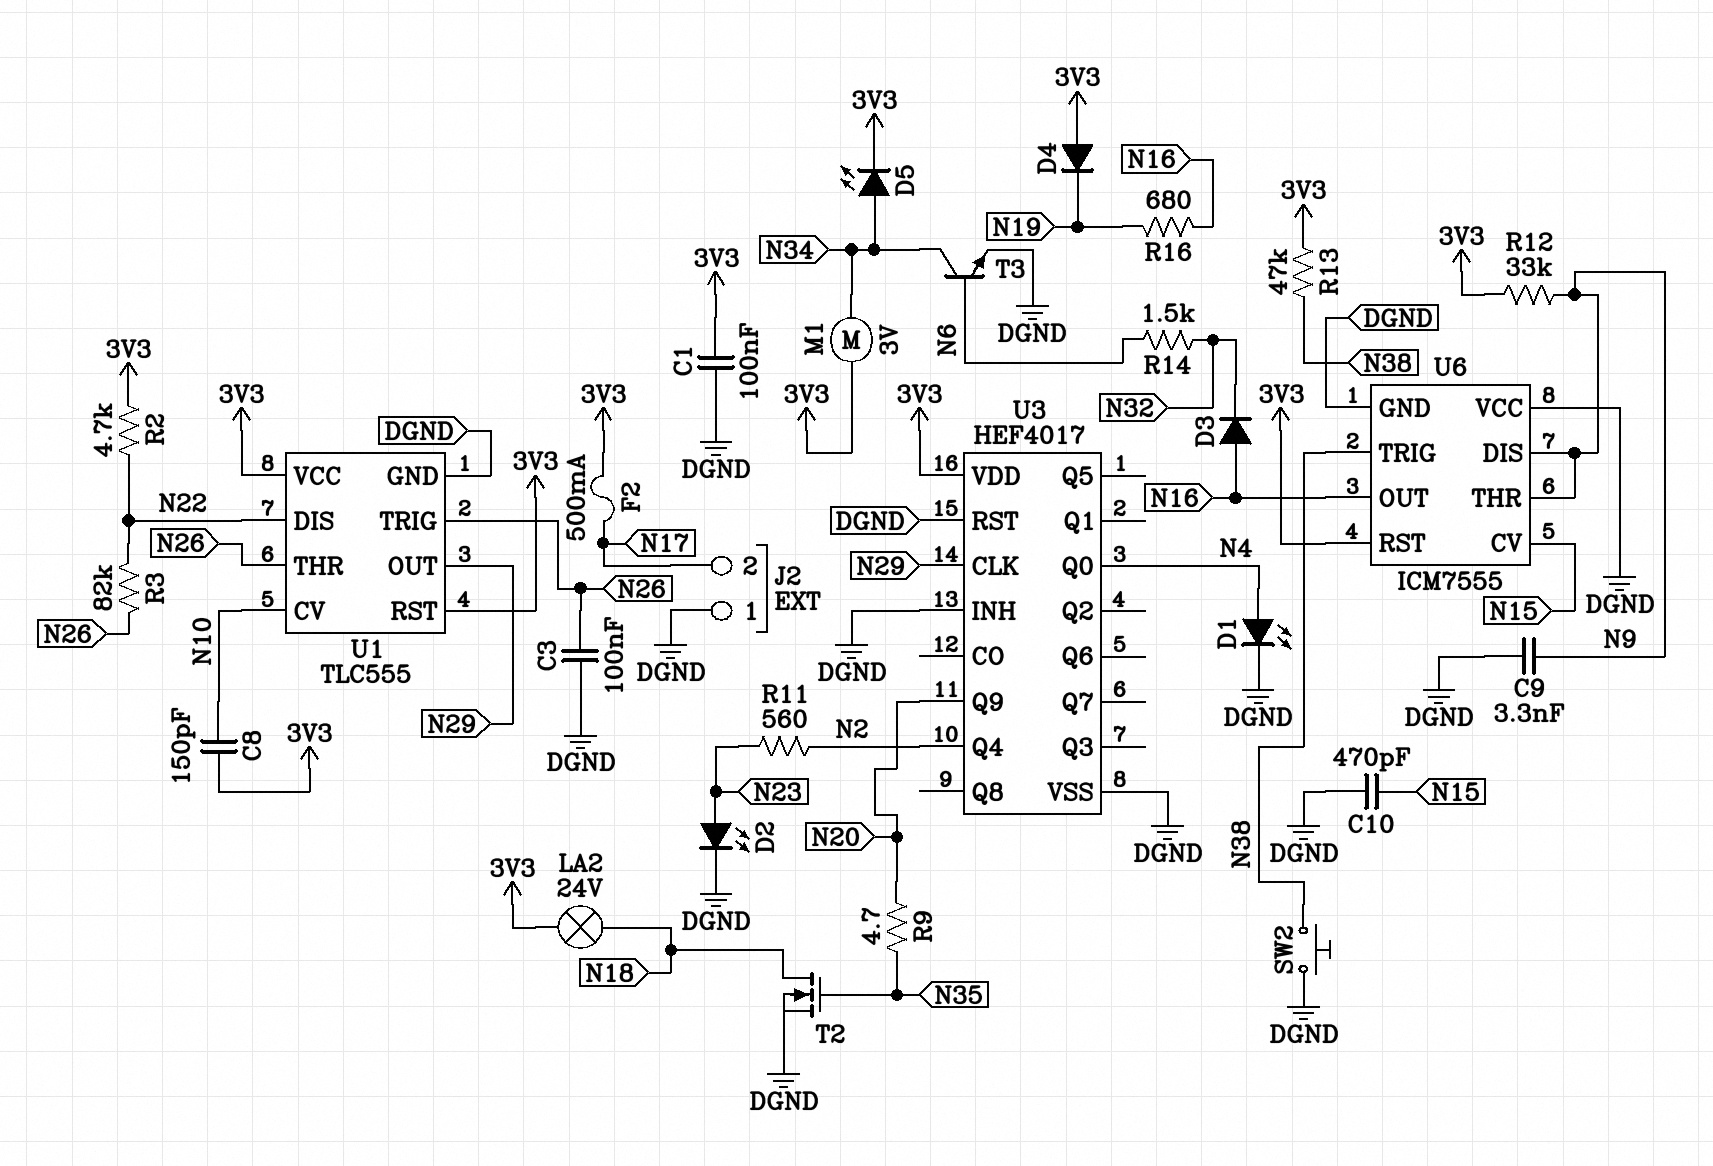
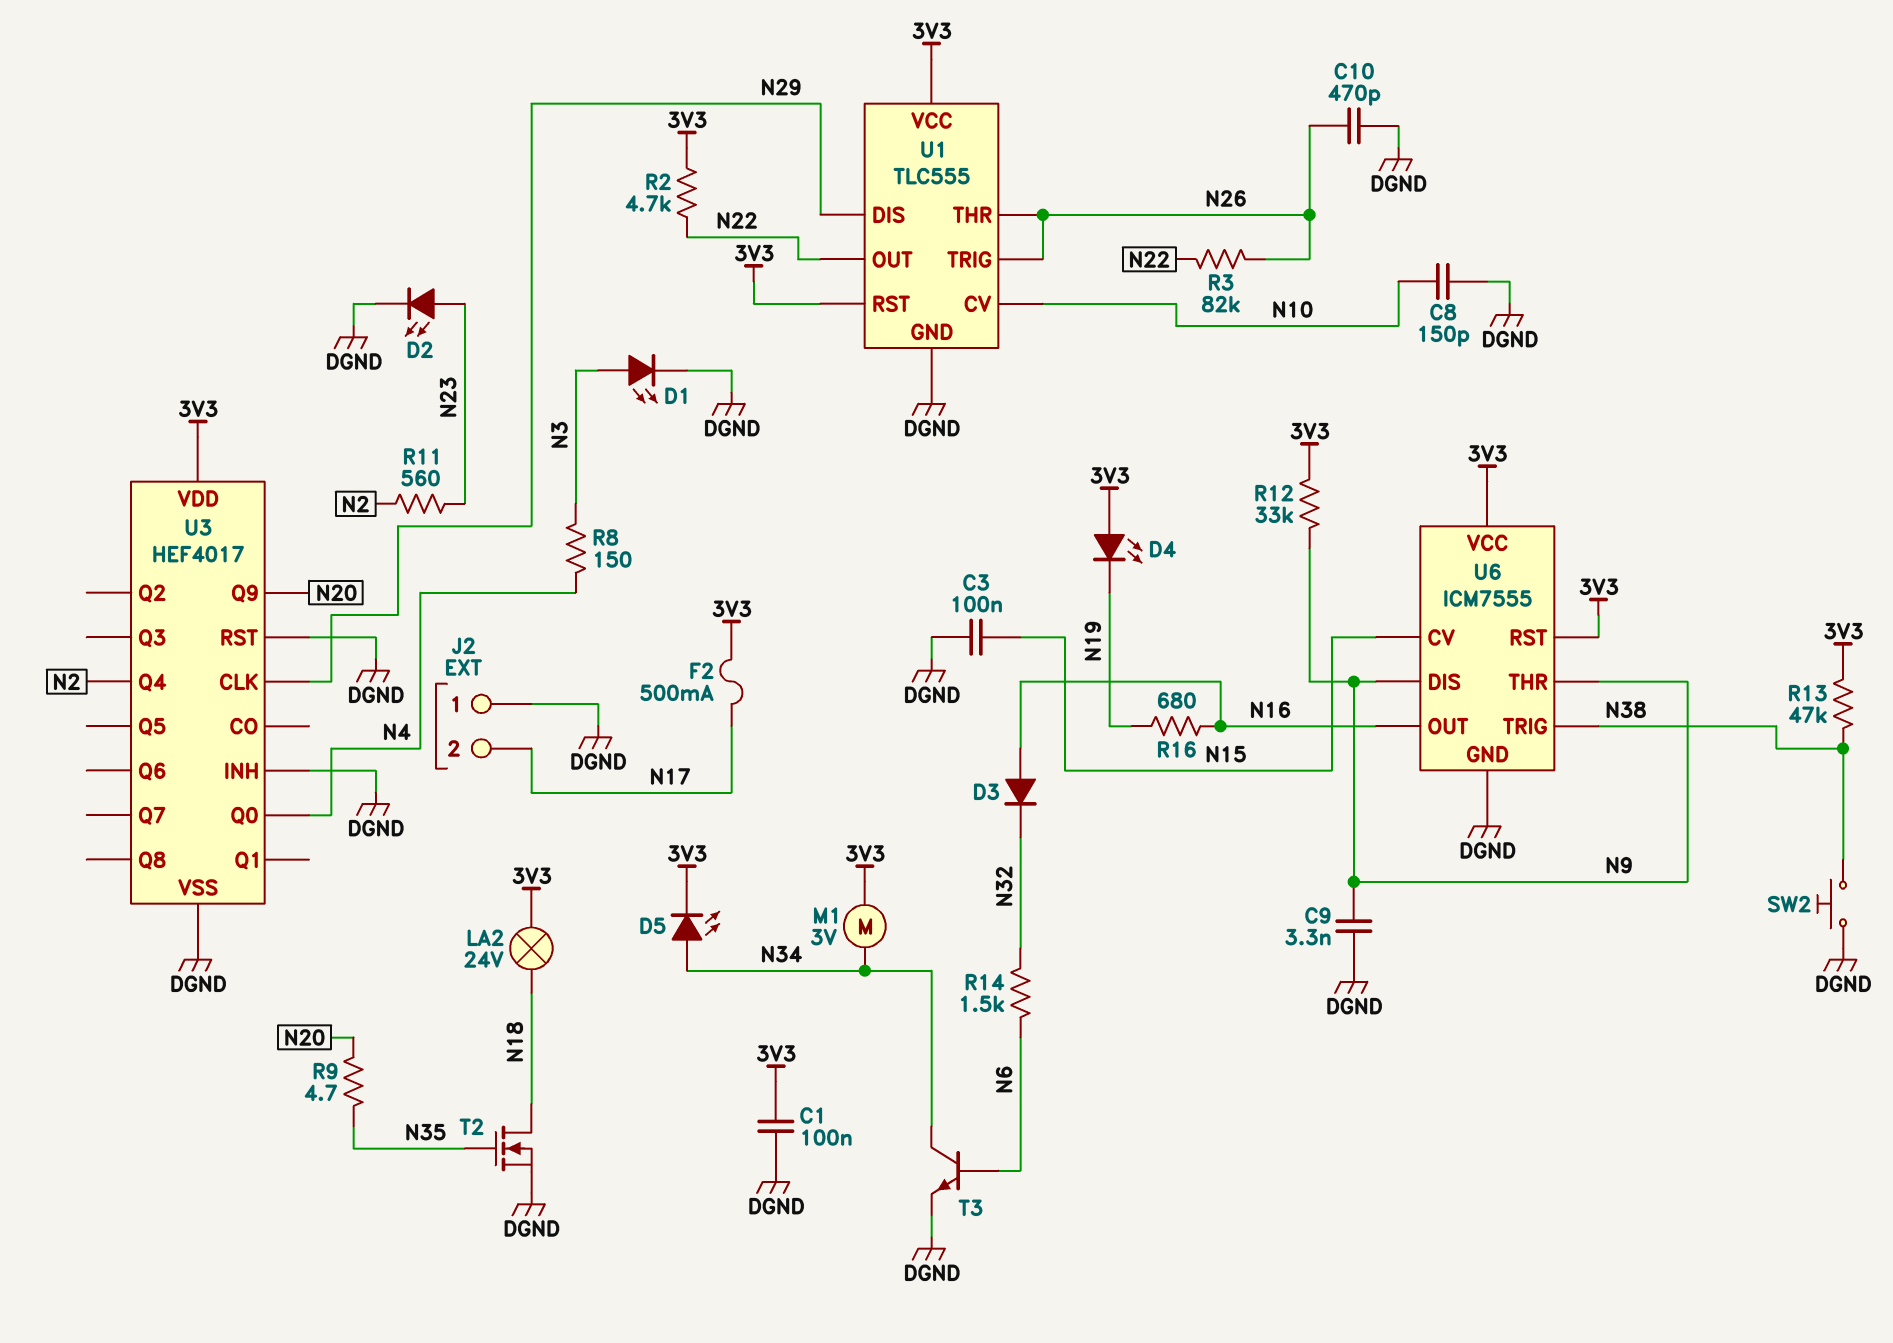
C3: 100nF (DGND, N26) -> 100nF (DGND, N15)
C8: 150pF (3V3, N10) -> 150pF (DGND, N10)
C10: 470pF (DGND, N15) -> 470pF (DGND, N26)
D1: LED (A N4, K DGND) -> LED (A N3, K DGND)
D4: diode (A 3V3, K N19) -> LED (A 3V3, K N19)
R8: none -> 150 (N3, N4)
U1 pin DIS: N22 -> N29
U1 pin OUT: N29 -> N22
U6 pin VCC: DGND -> 3V3

